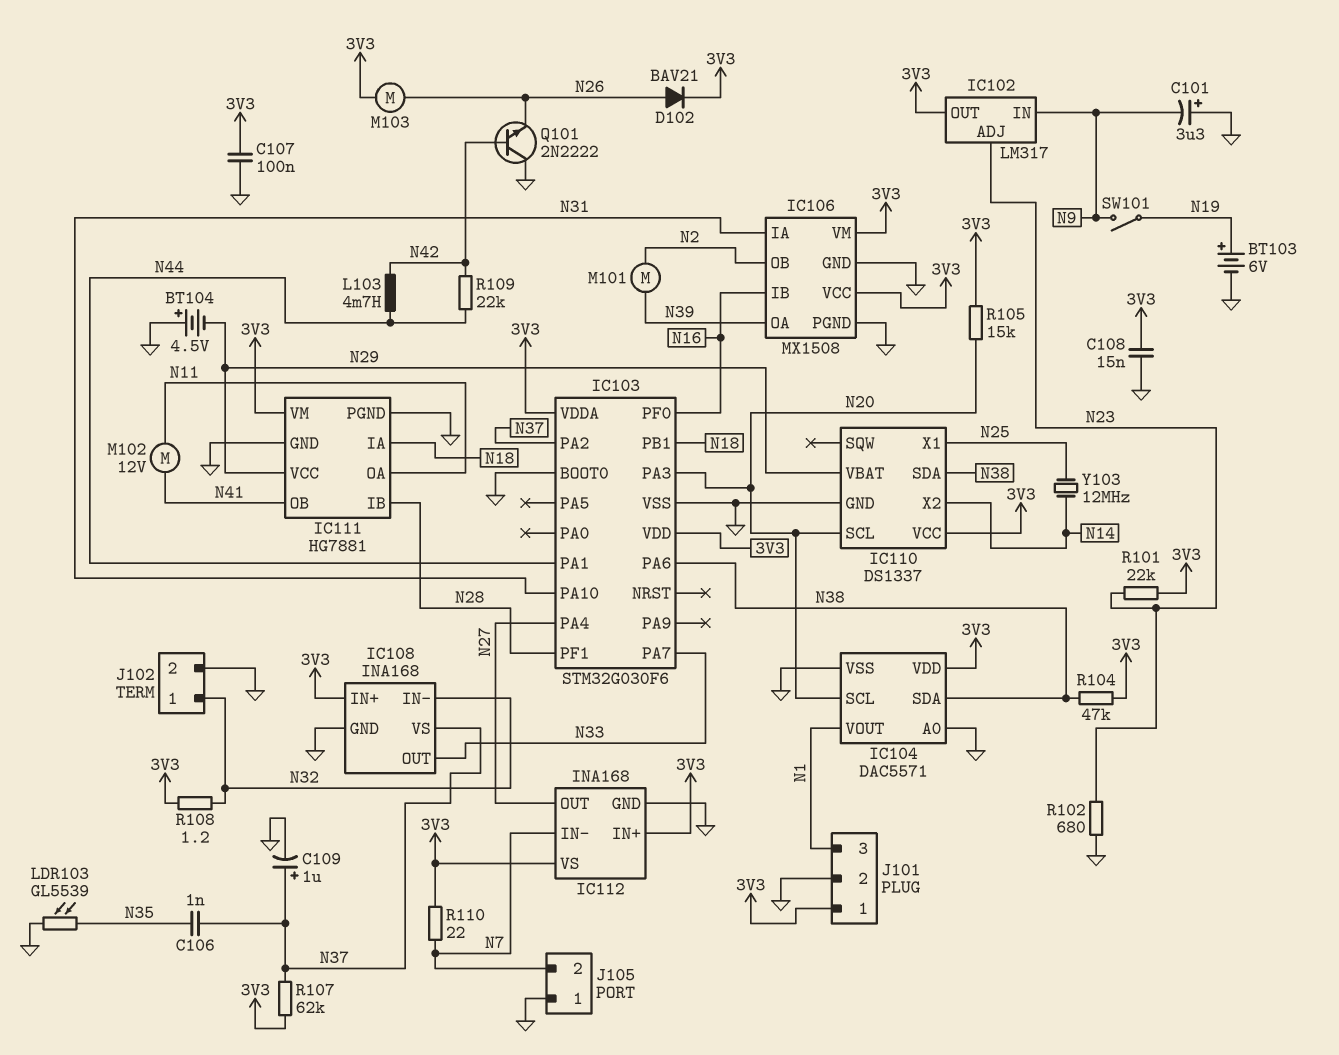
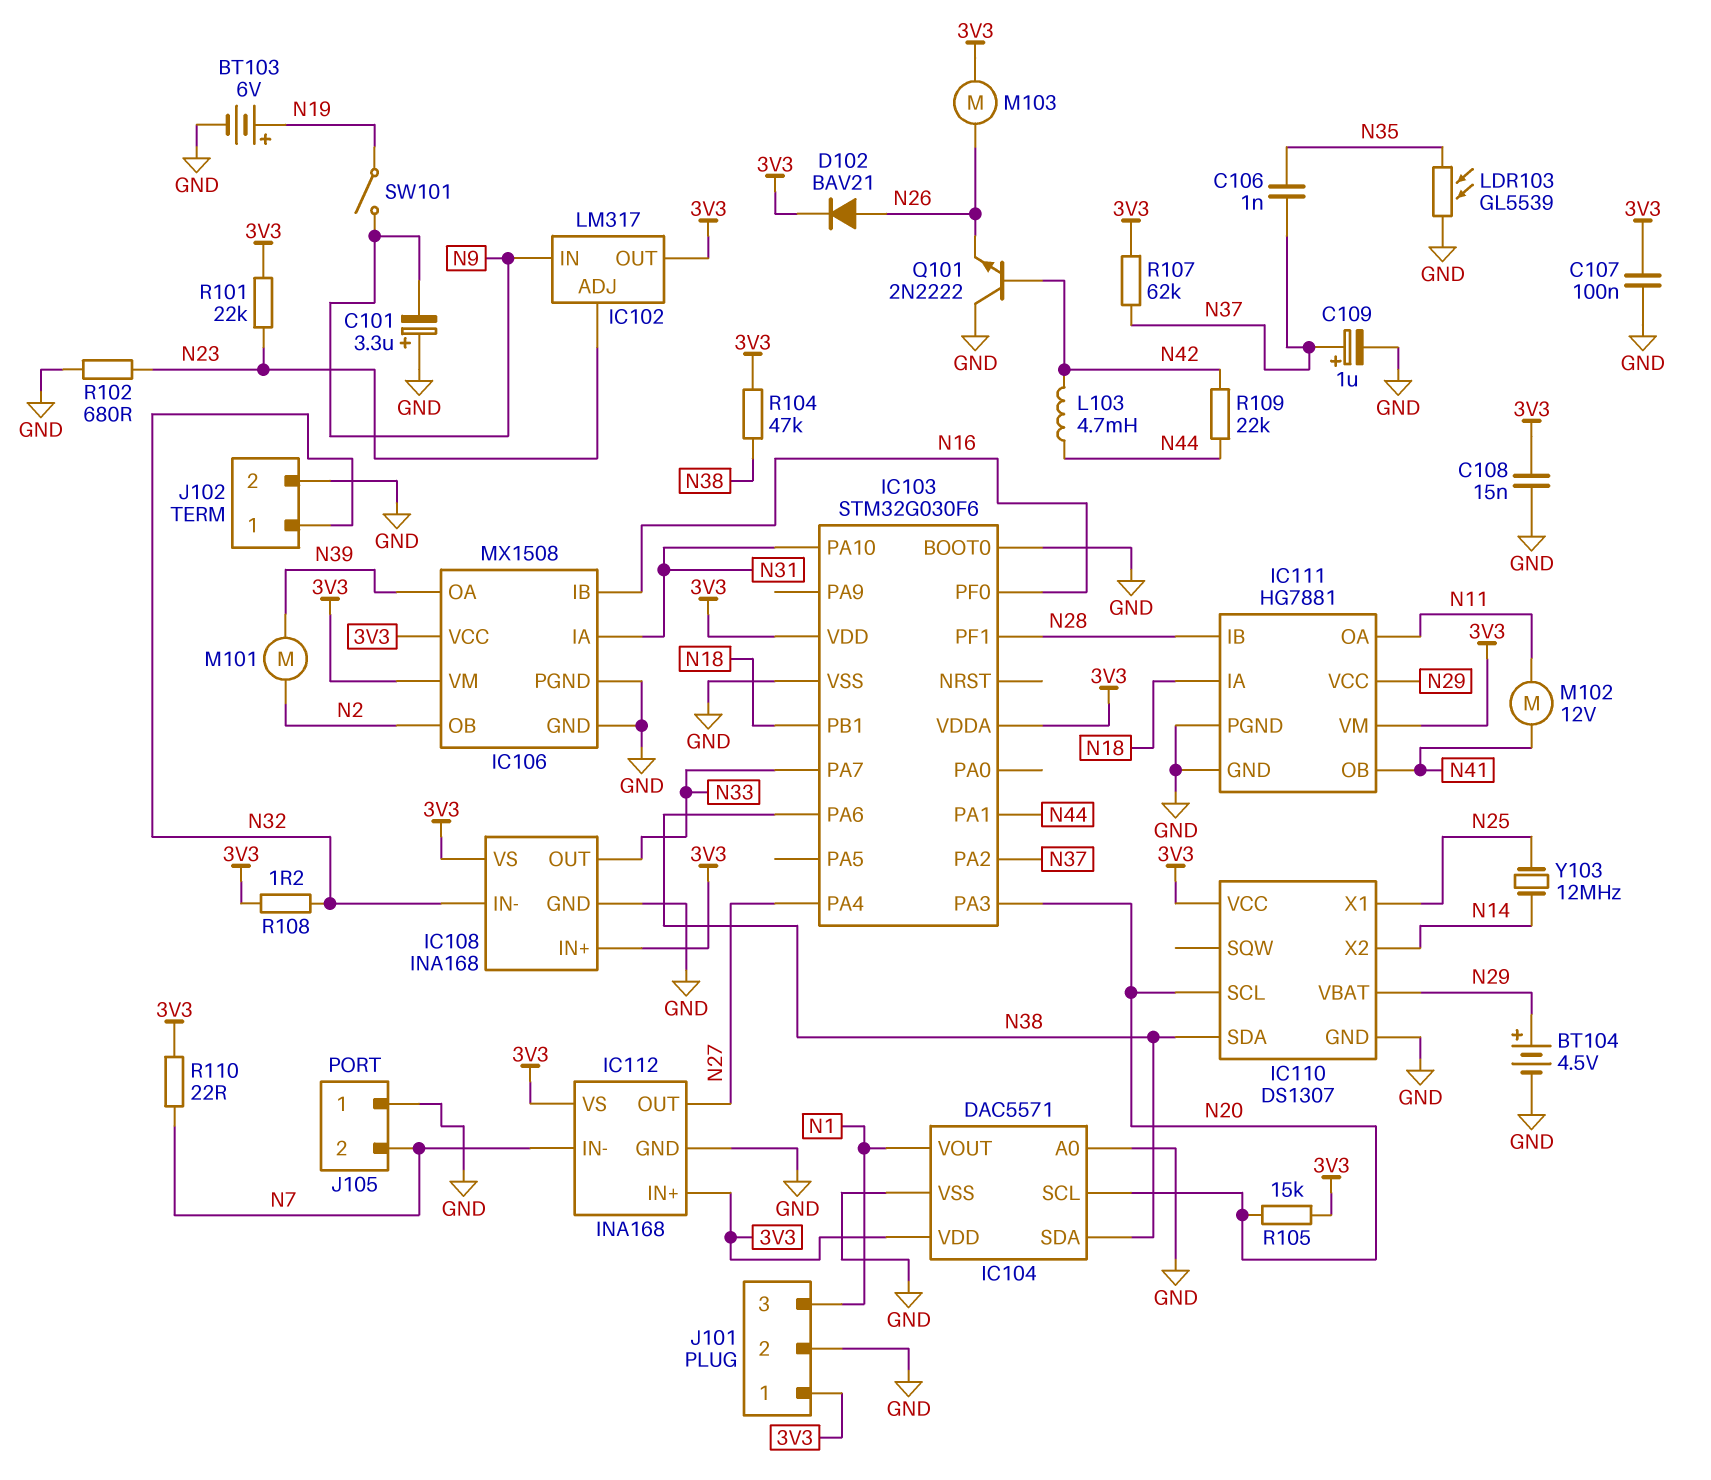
BT104: 4.5V (plus GND, minus N29) -> 4.5V (plus N29, minus GND)
IC108 pin VS: N37 -> 3V3
IC110: DS1337 -> DS1307

